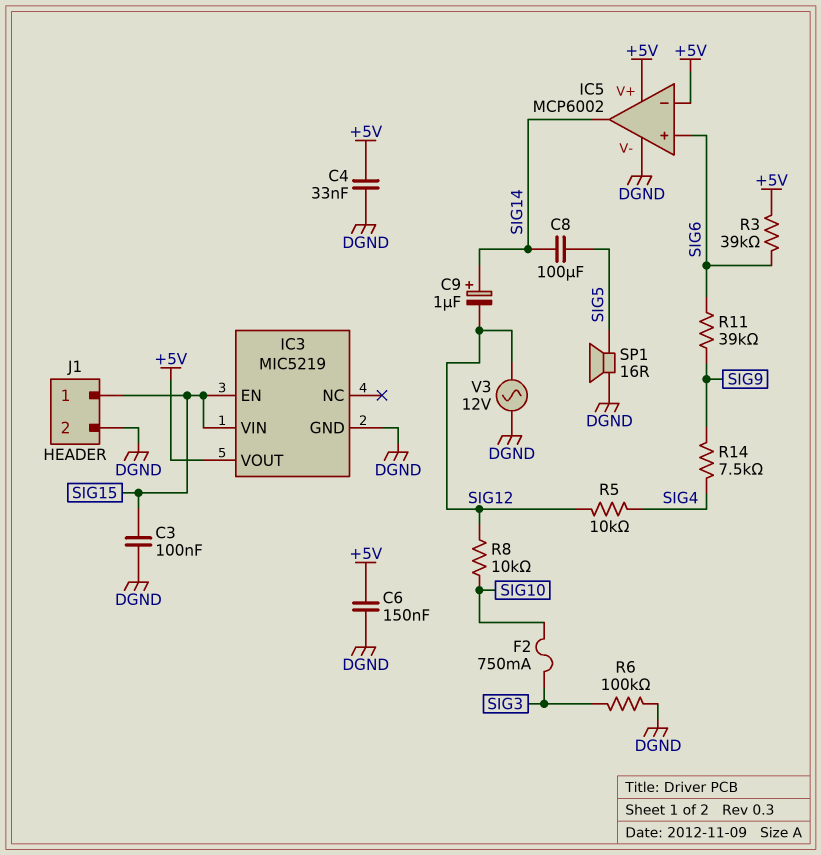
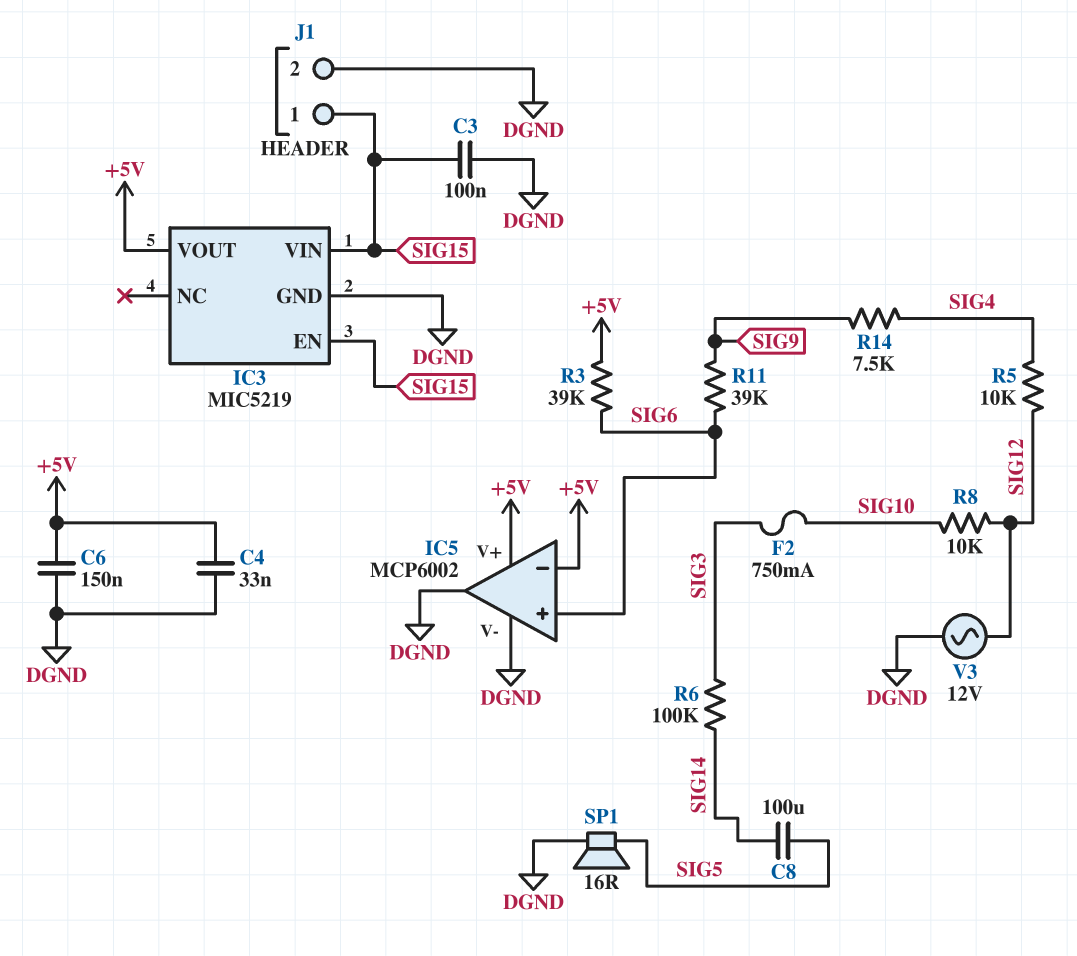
C9: 1uF (plus SIG14, minus SIG12) -> none
IC5 pin out: SIG14 -> DGND
R6: 100k (DGND, SIG3) -> 100k (SIG3, SIG14)

